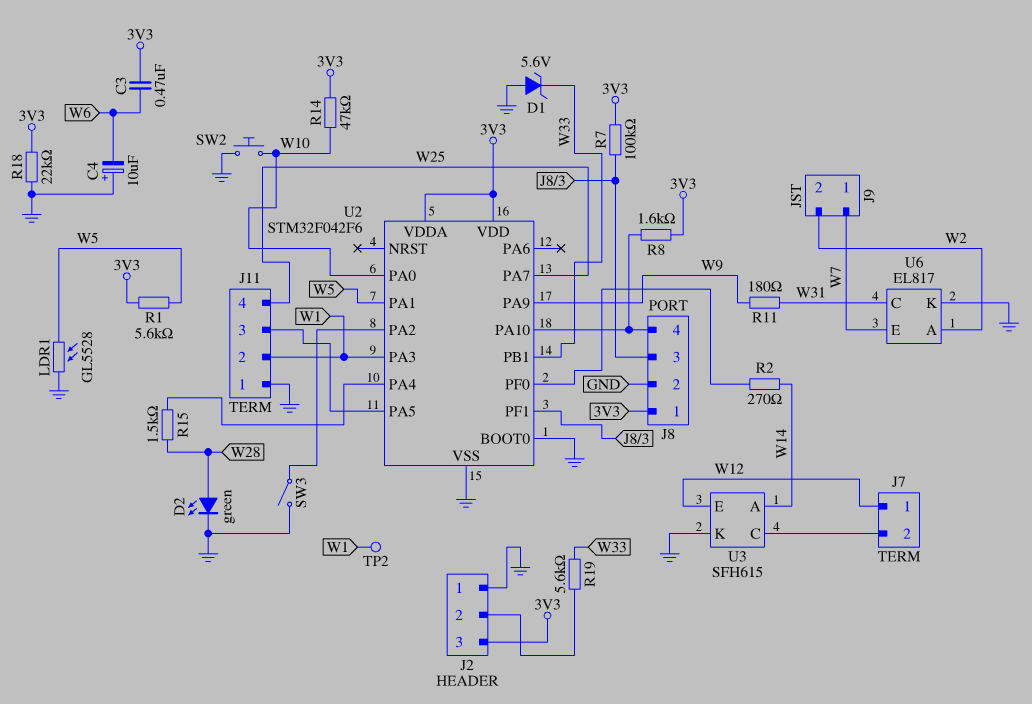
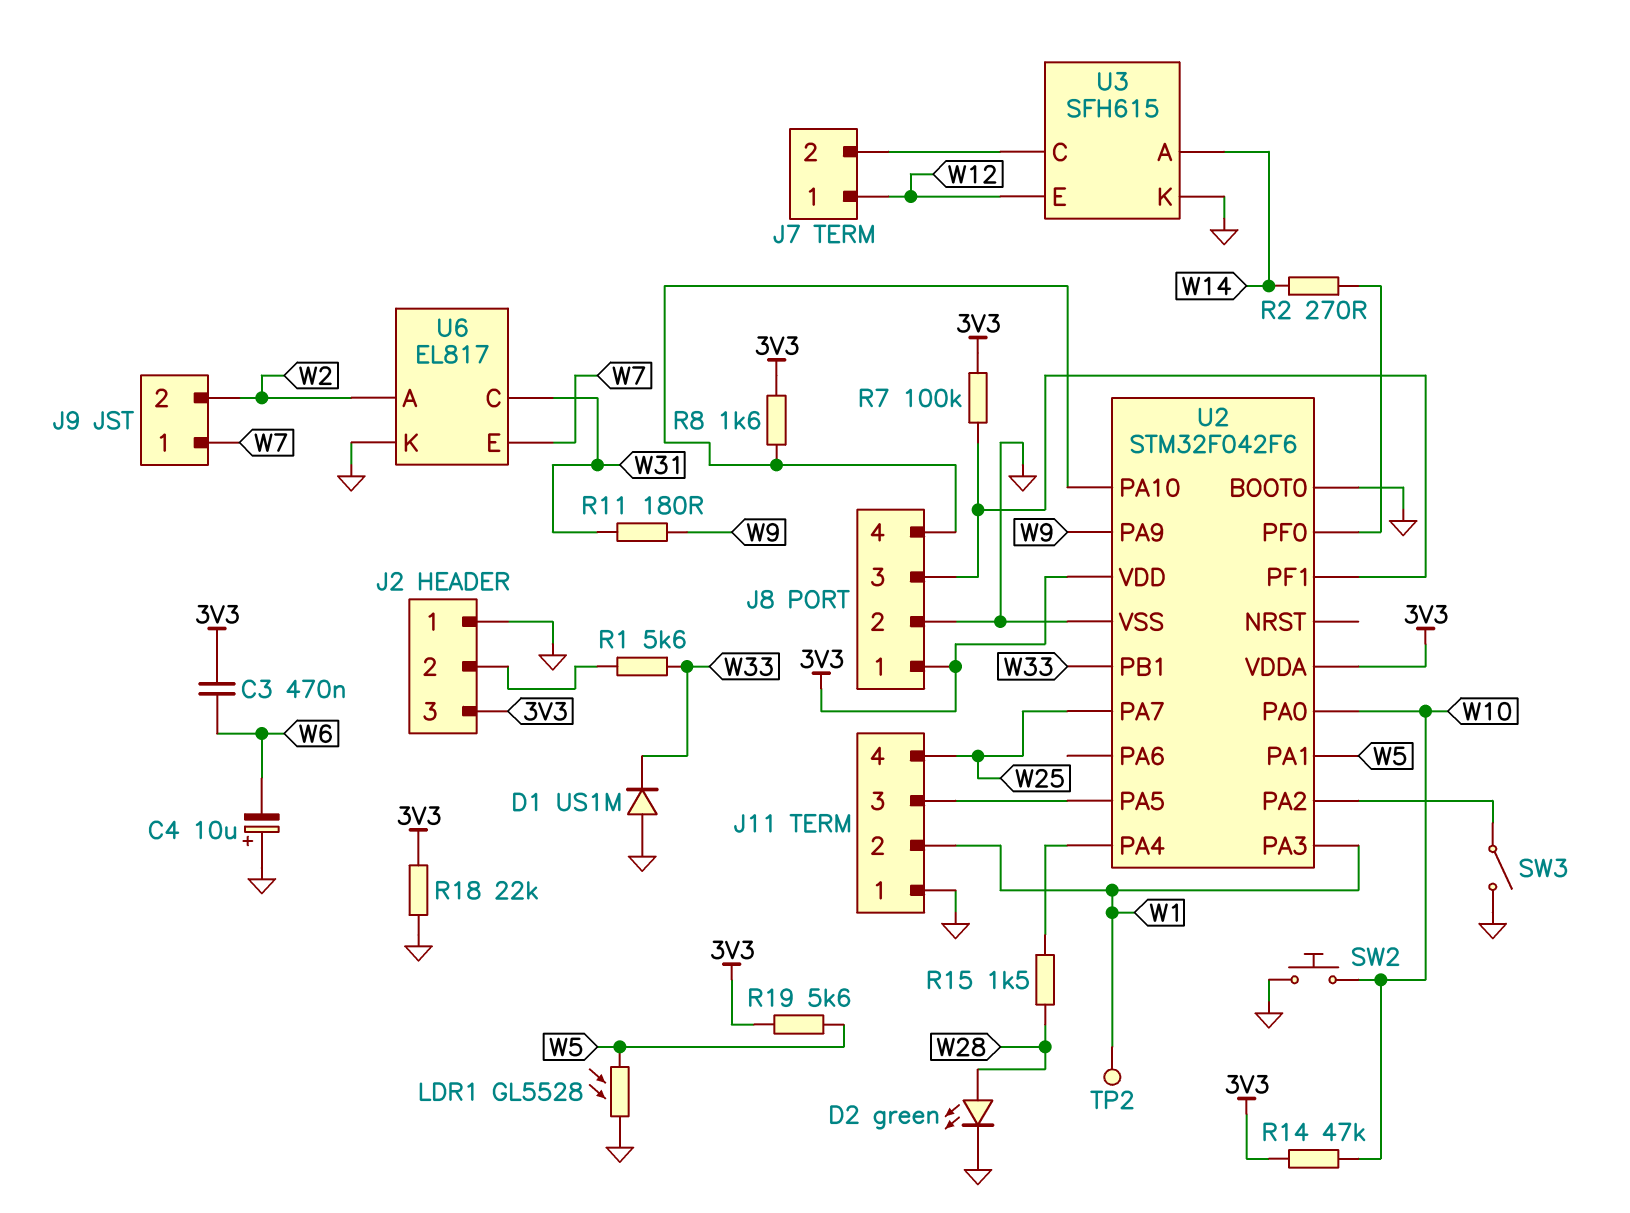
D1: zener 5.6V (A GND, K W33) -> diode US1M (A GND, K W33)
R1: 5.6k (3V3, W5) -> 5.6k (J2/2, W33)
R19: 5.6k (J2/2, W33) -> 5.6k (3V3, W5)

